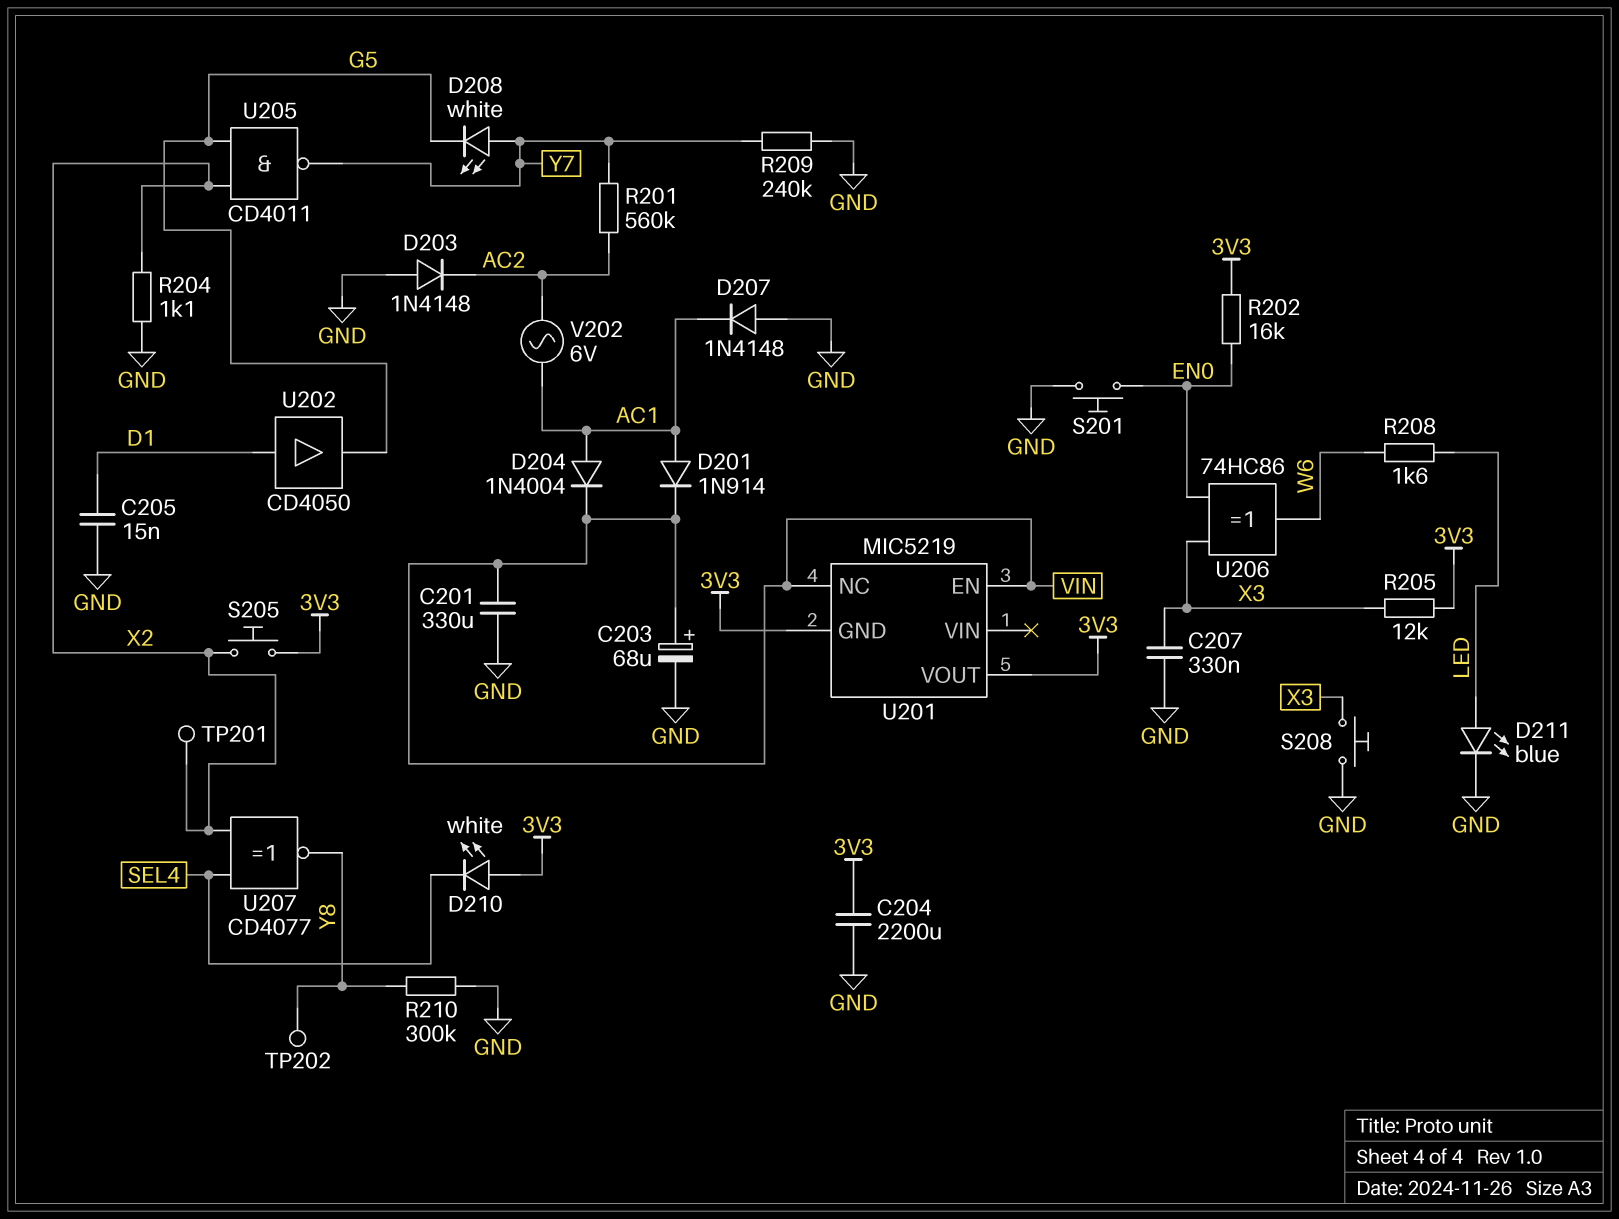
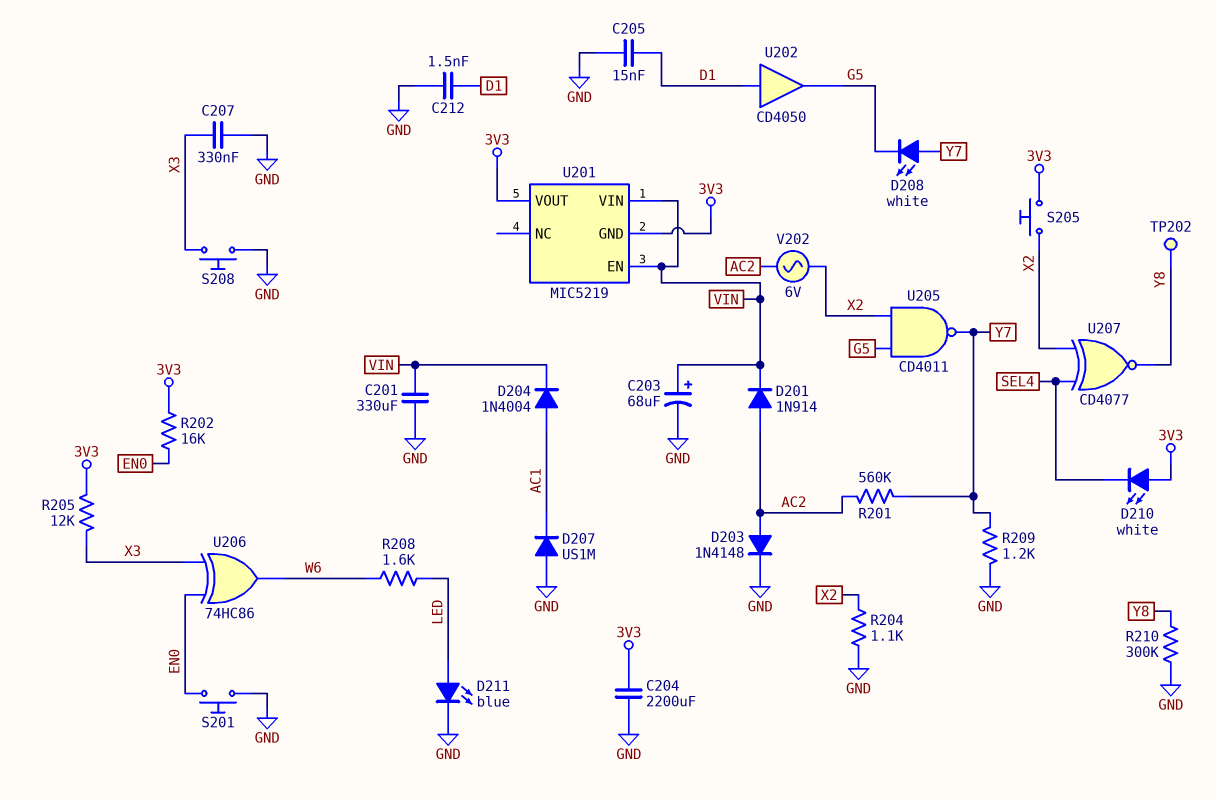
C212: none -> 1.5nF (D1, GND)
D201: diode 1N914 (A AC1, K VIN) -> diode 1N914 (A AC2, K VIN)
D203: diode 1N4148 (A GND, K AC2) -> diode 1N4148 (A AC2, K GND)
D207: diode 1N4148 (A GND, K AC1) -> diode US1M (A GND, K AC1)
R209: 240k (GND, Y7) -> 1.2k (GND, Y7)
TP201: test point (X2) -> none
U201 pin NC: VIN -> none
U201 pin VIN: none -> VIN
V202: AC 6V (AC1, AC2) -> AC 6V (AC2, X2)

